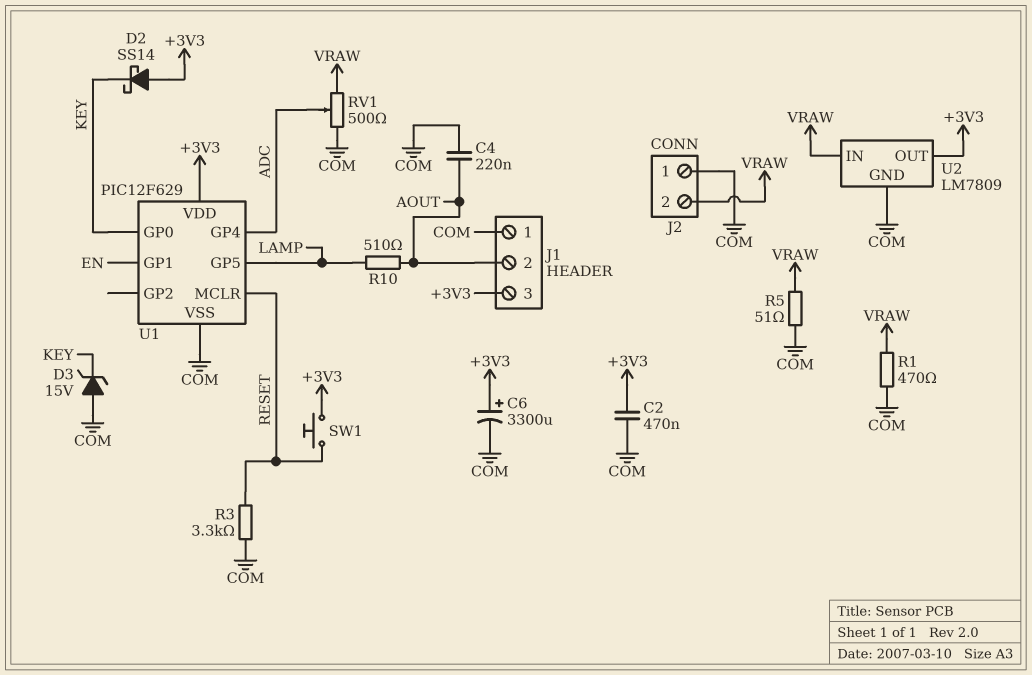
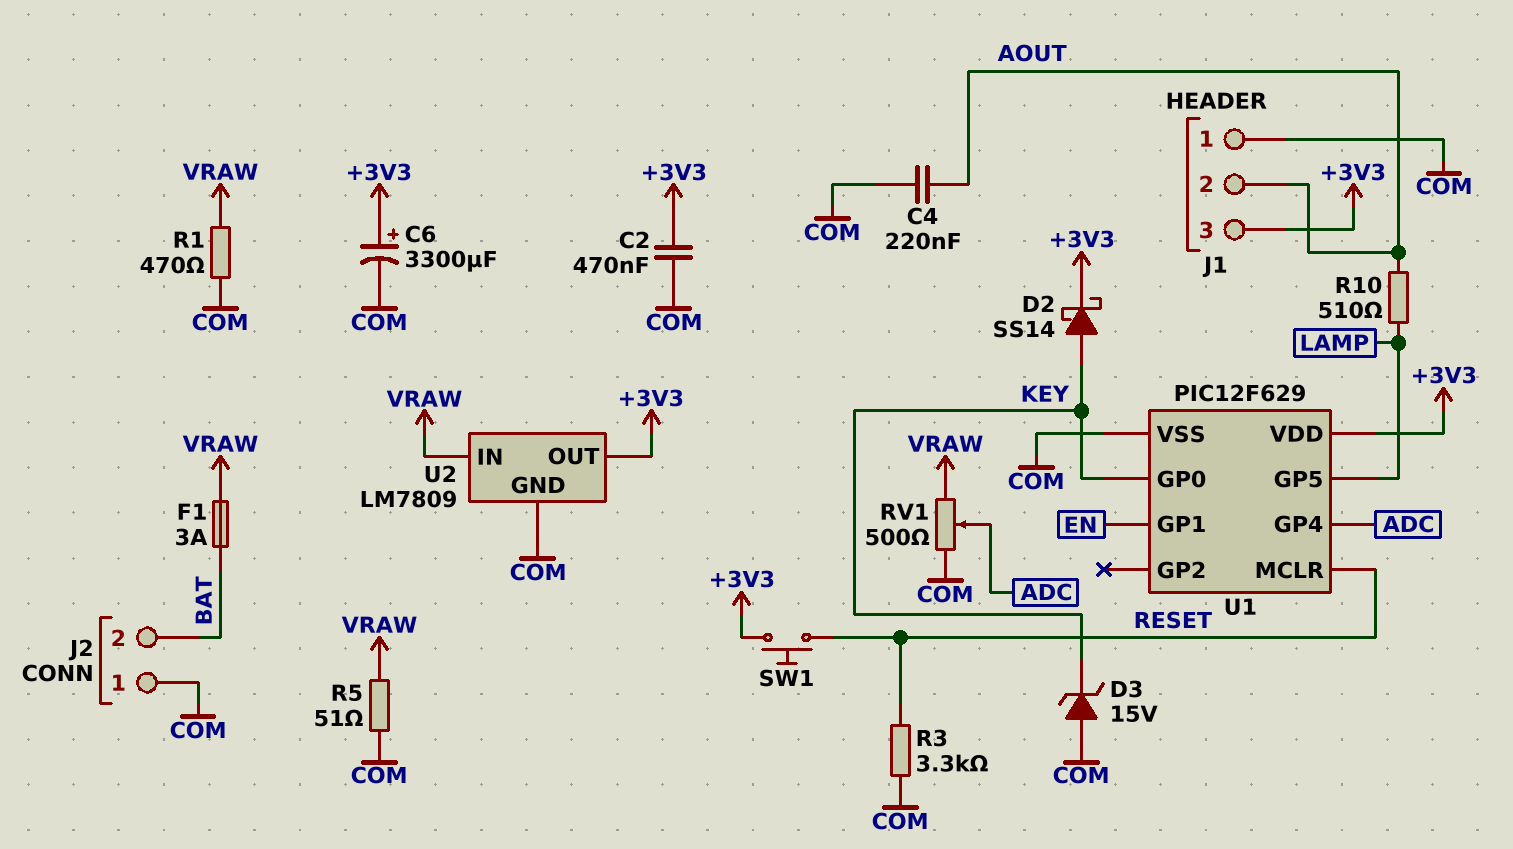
D2: schottky SS14 (A +3V3, K KEY) -> schottky SS14 (A KEY, K +3V3)
F1: none -> 3A (BAT, VRAW)
J2 pin 2: VRAW -> BAT

